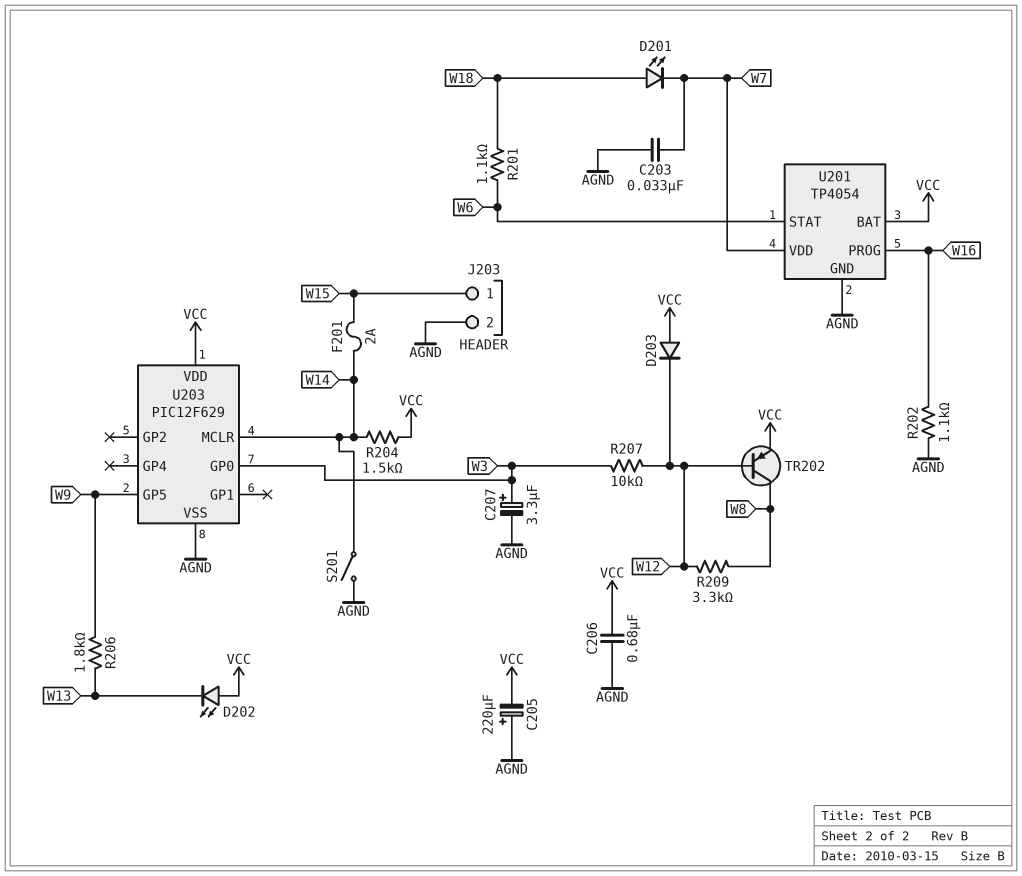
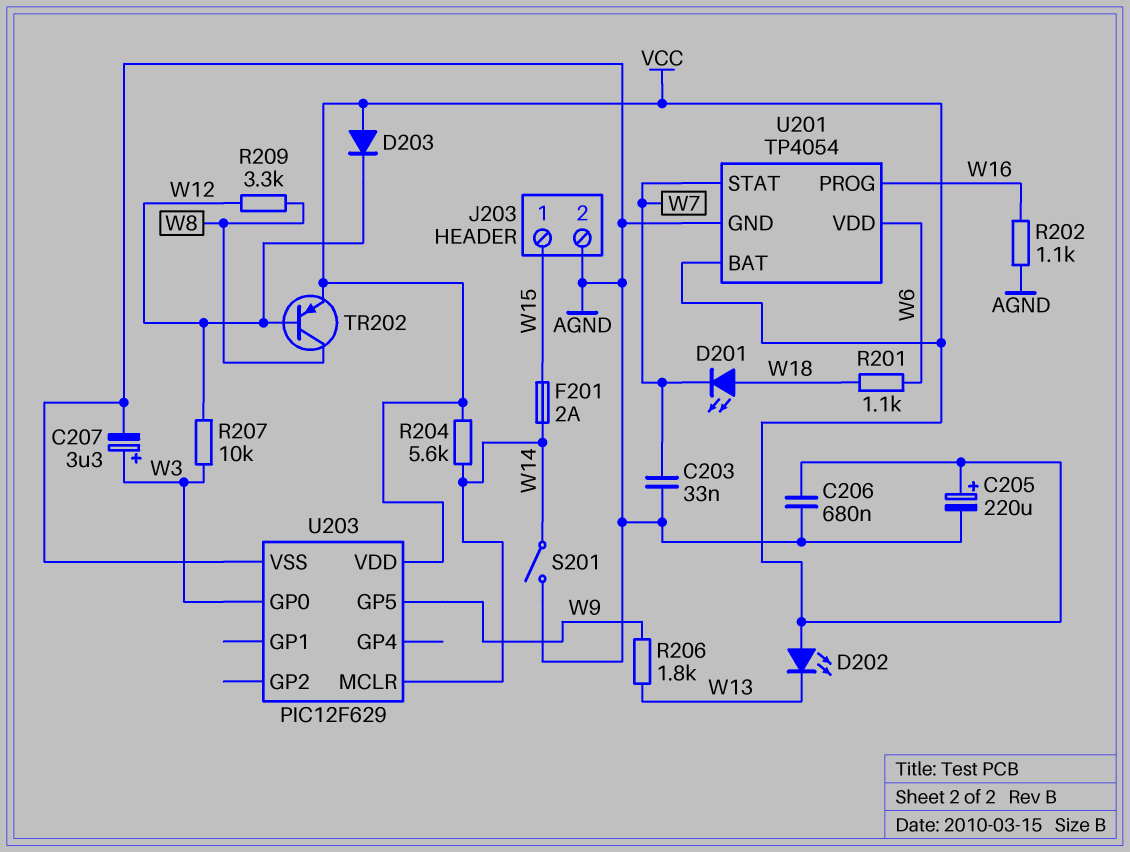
C205: 220uF (plus AGND, minus VCC) -> 220uF (plus VCC, minus AGND)
R204: 1.5k (VCC, W14) -> 5.6k (VCC, W14)
U201 pin STAT: W6 -> W7
U201 pin VDD: W7 -> W6

